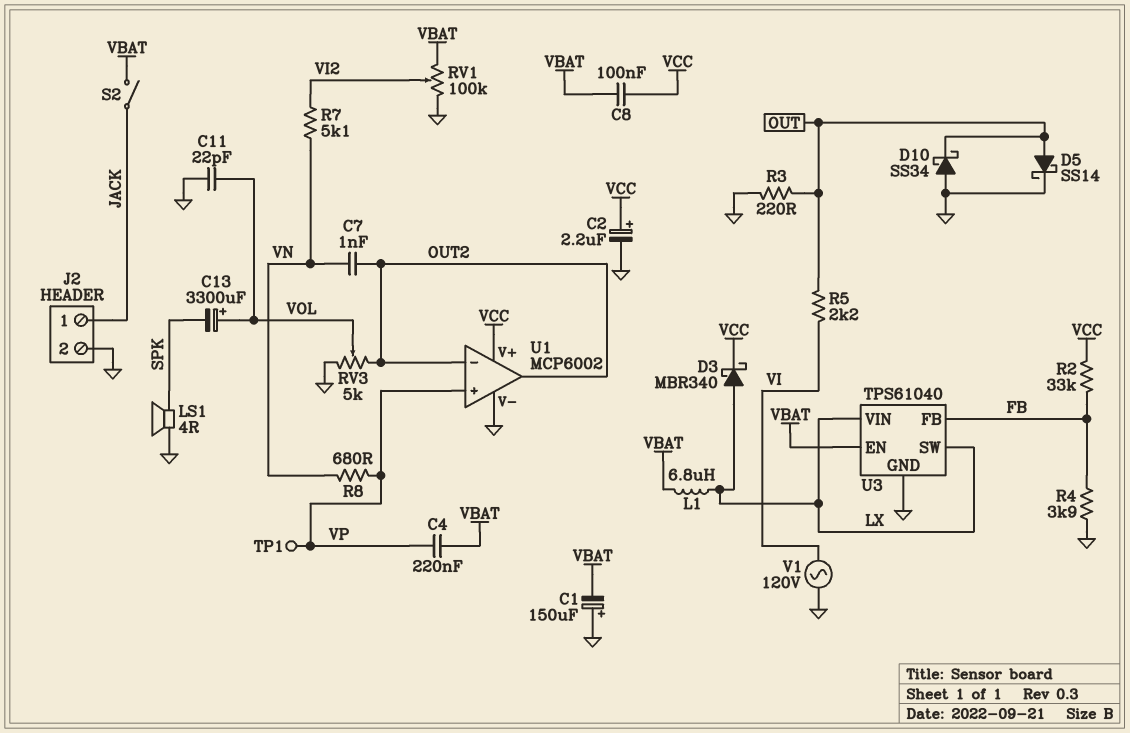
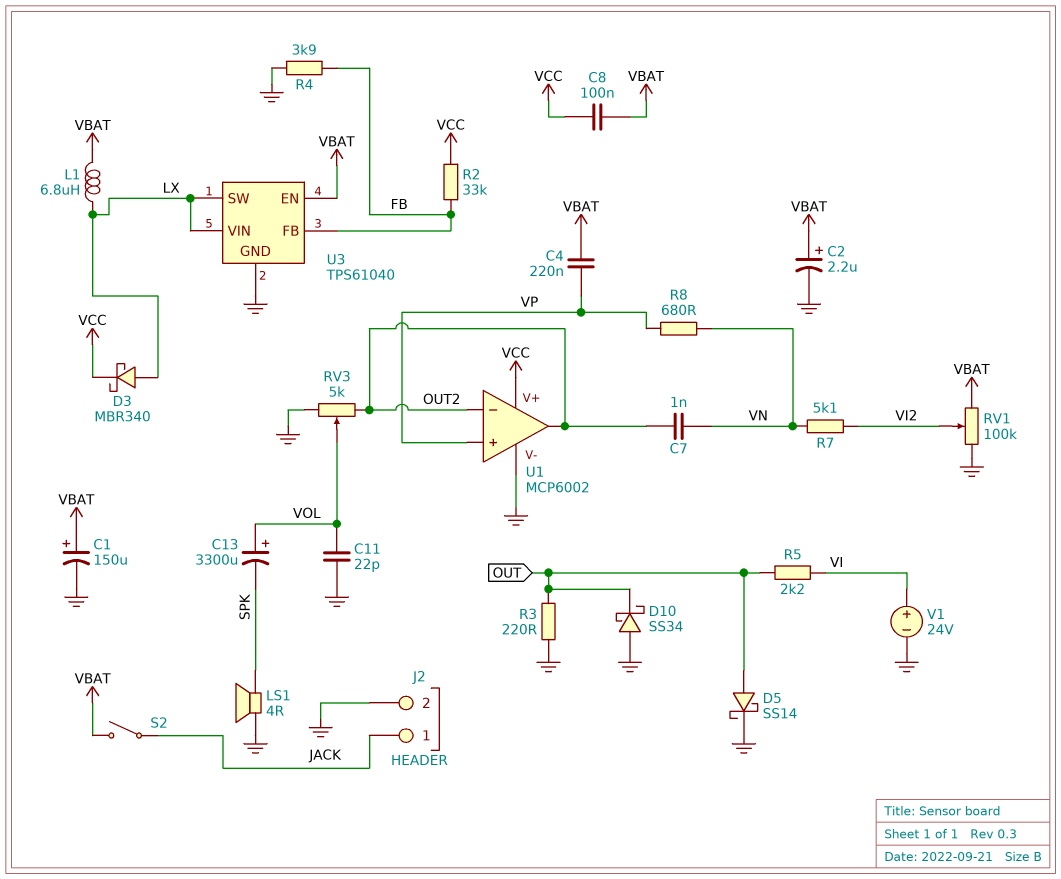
C1: 150uF (plus GND, minus VBAT) -> 150uF (plus VBAT, minus GND)
C2: 2.2uF (plus VCC, minus GND) -> 2.2uF (plus VBAT, minus GND)
TP1: test point (VP) -> none
V1: AC 120V (GND, VI) -> 24V (plus VI, minus GND)

